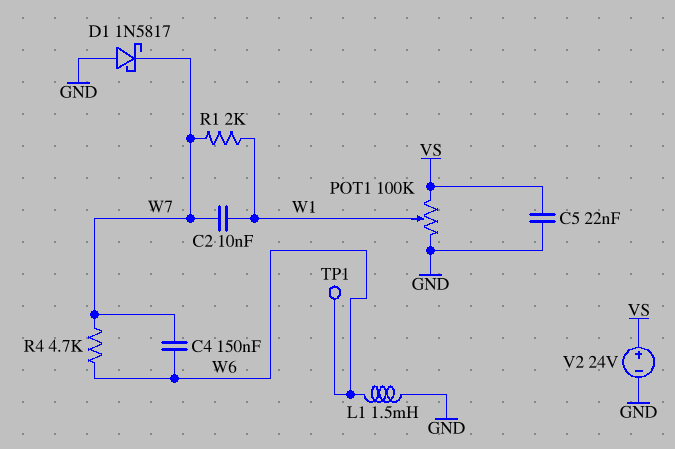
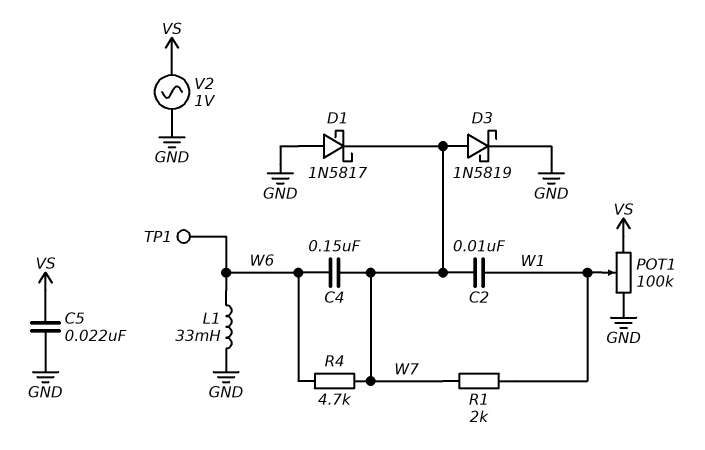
D3: none -> schottky 1N5819 (A W7, K GND)
L1: 1.5mH (GND, W6) -> 33mH (GND, W6)
V2: 24V (plus VS, minus GND) -> AC 1V (GND, VS)

